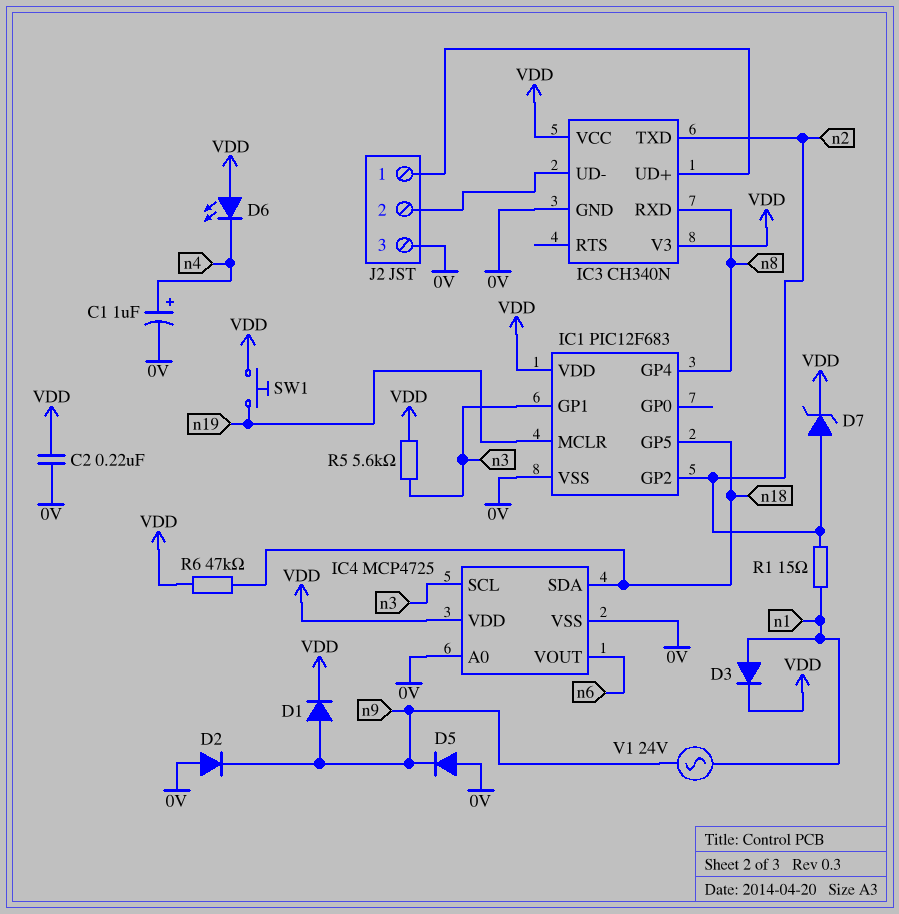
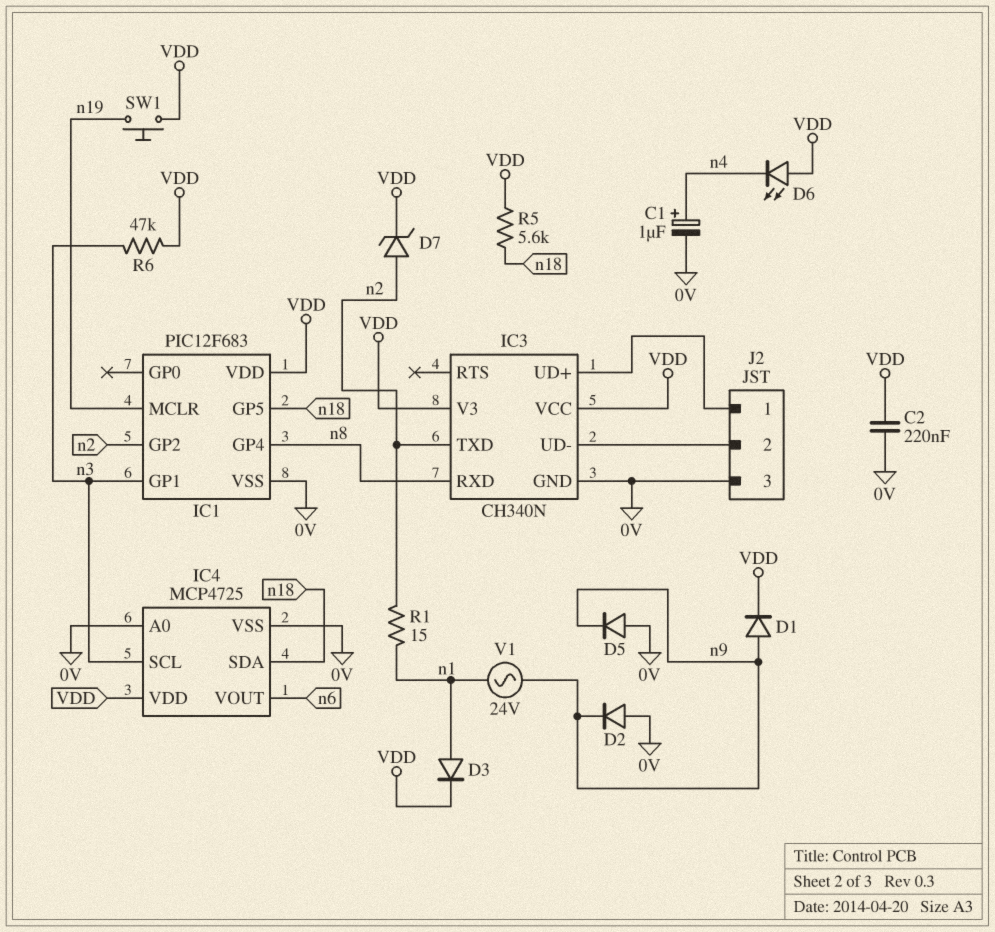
R5: 5.6k (VDD, n3) -> 5.6k (VDD, n18)
R6: 47k (VDD, n18) -> 47k (VDD, n3)

